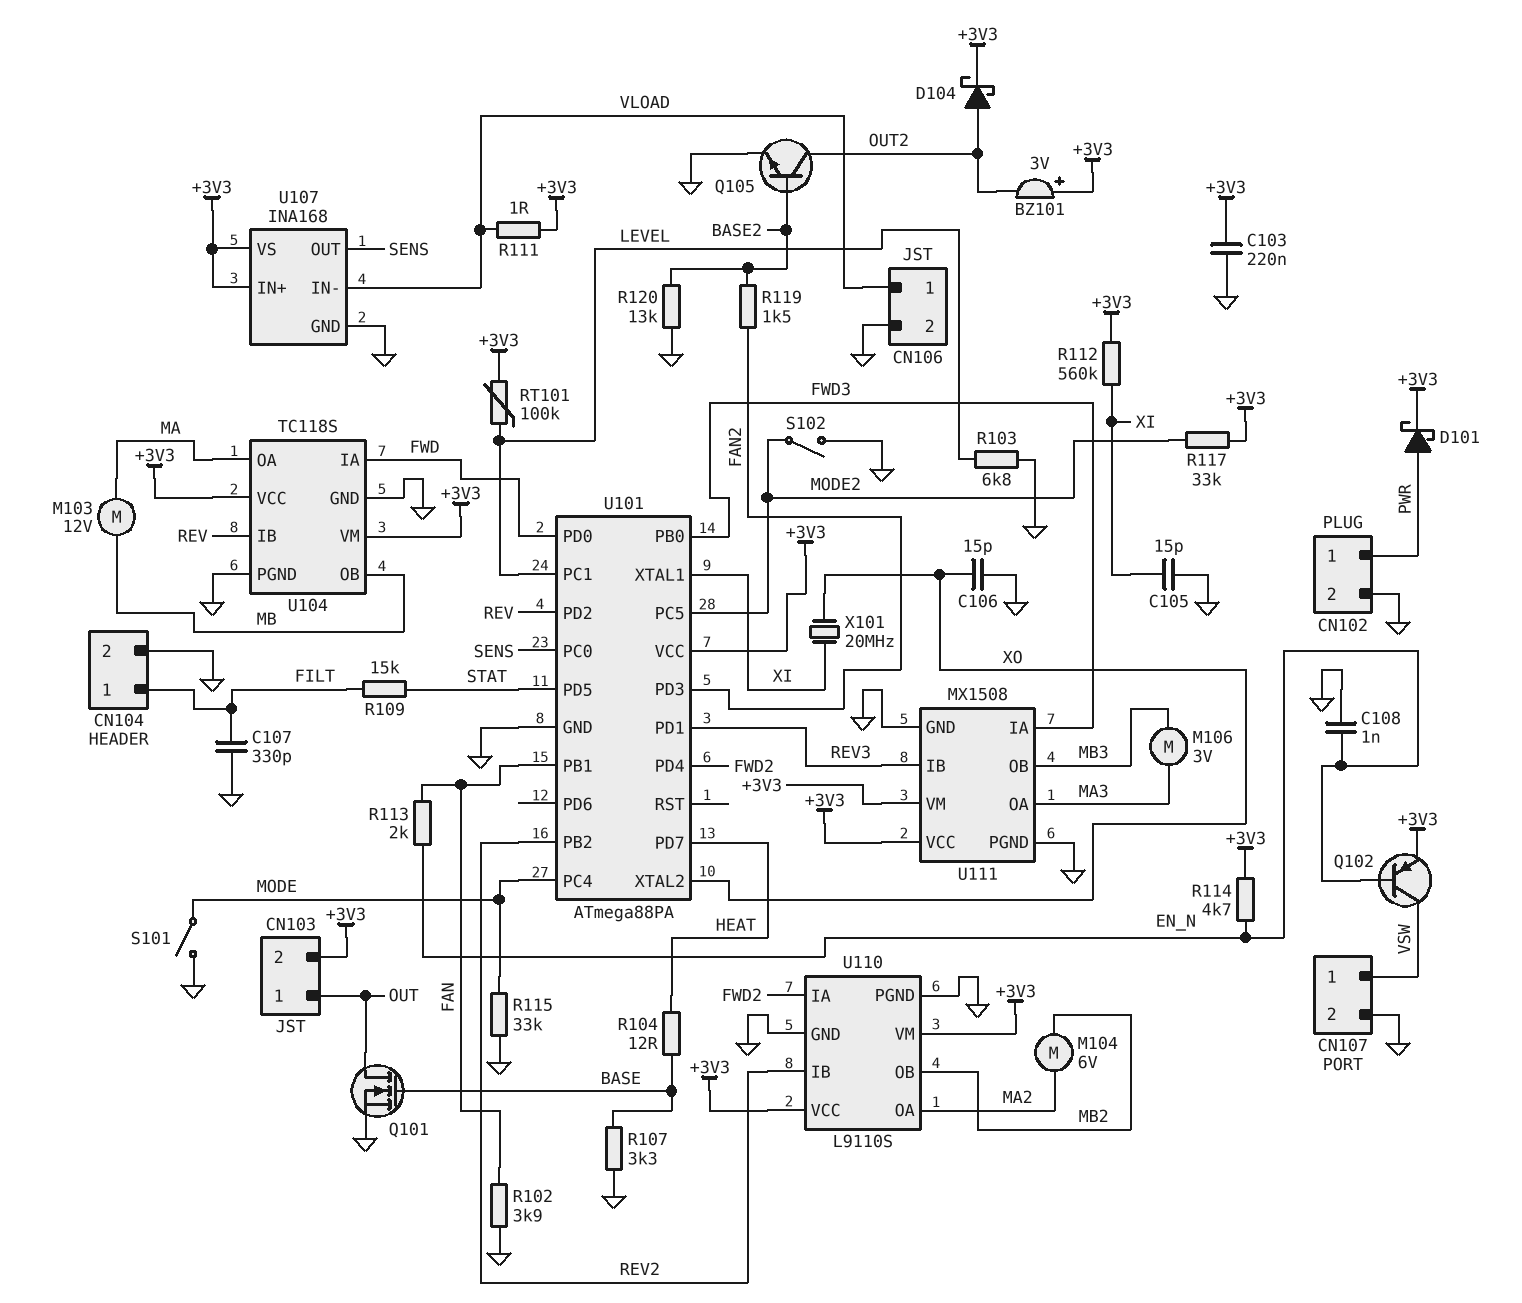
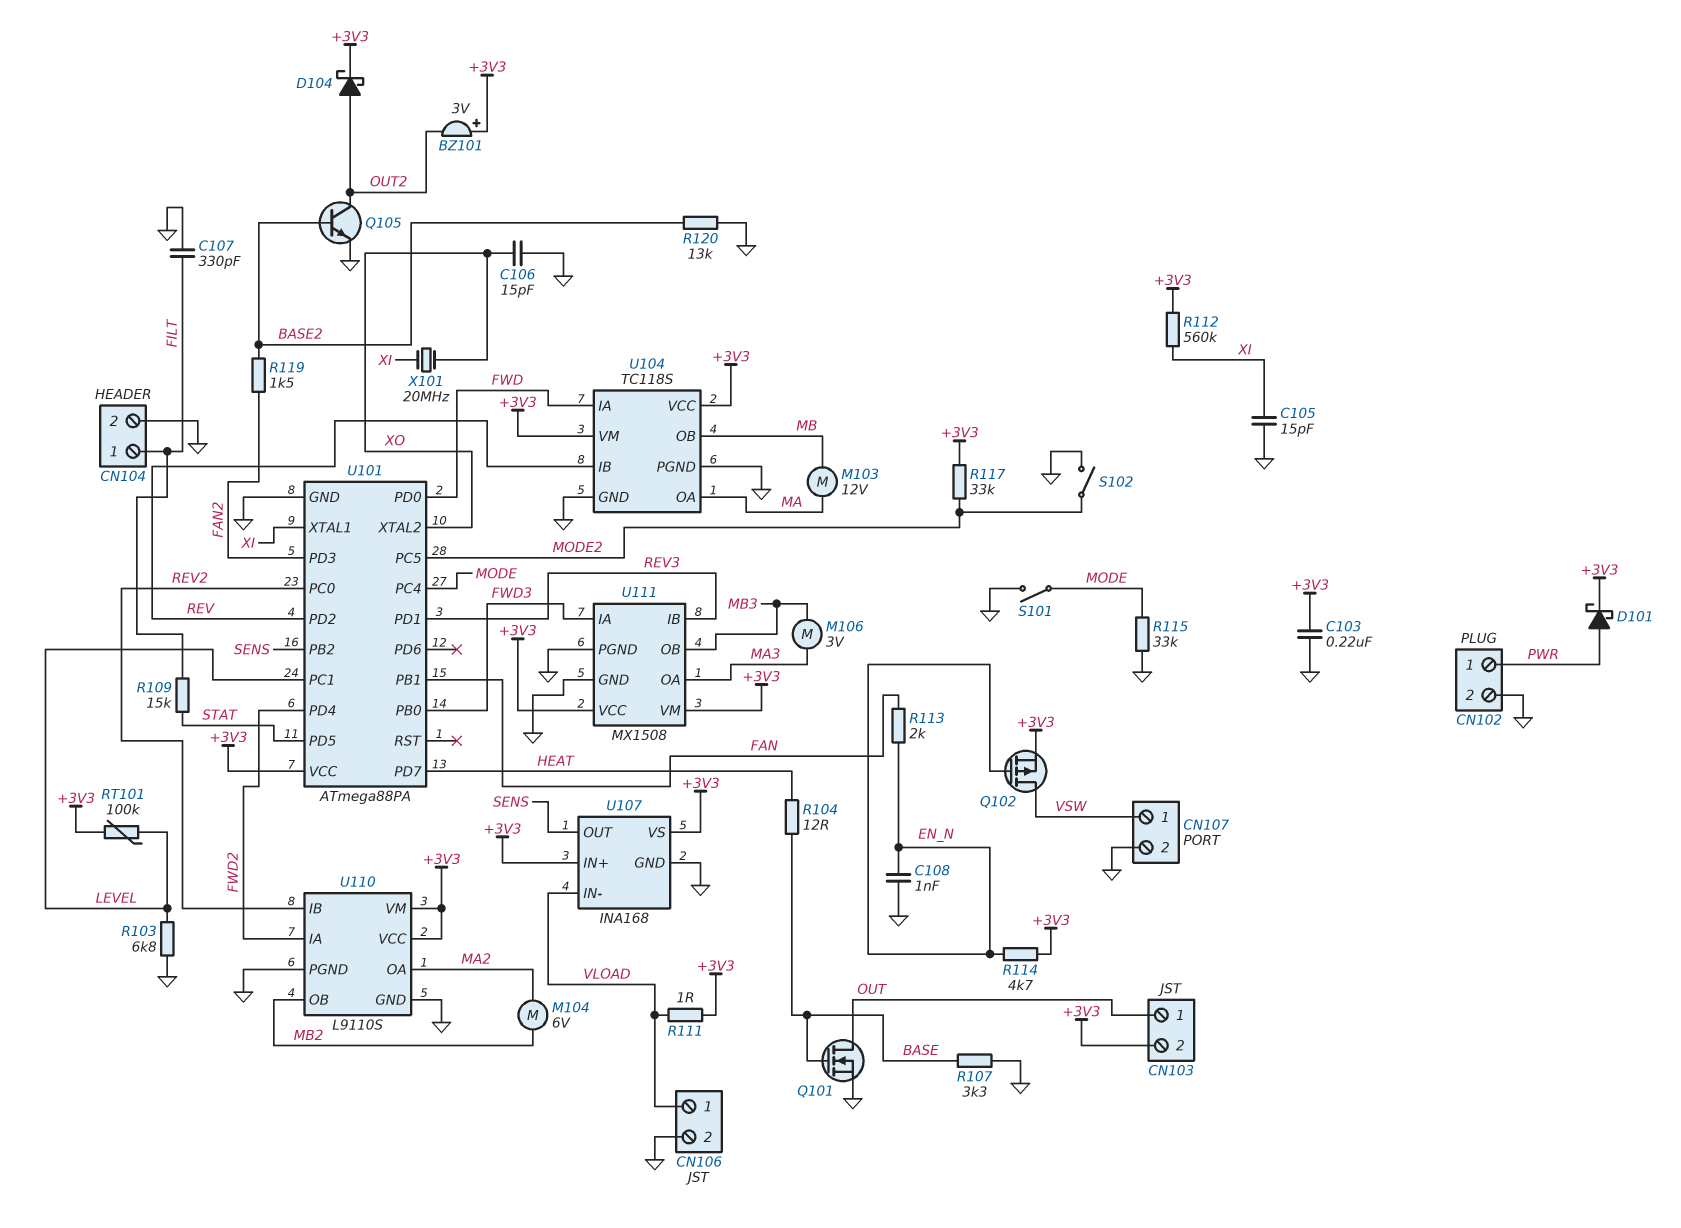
Q102: PNP (B EN_N, C VSW, E +3V3) -> PMOS (G EN_N, D VSW, S +3V3)
R102: 3.9k (FAN, GND) -> none
U101 pin PB2: REV2 -> SENS
U101 pin PC0: SENS -> REV2

